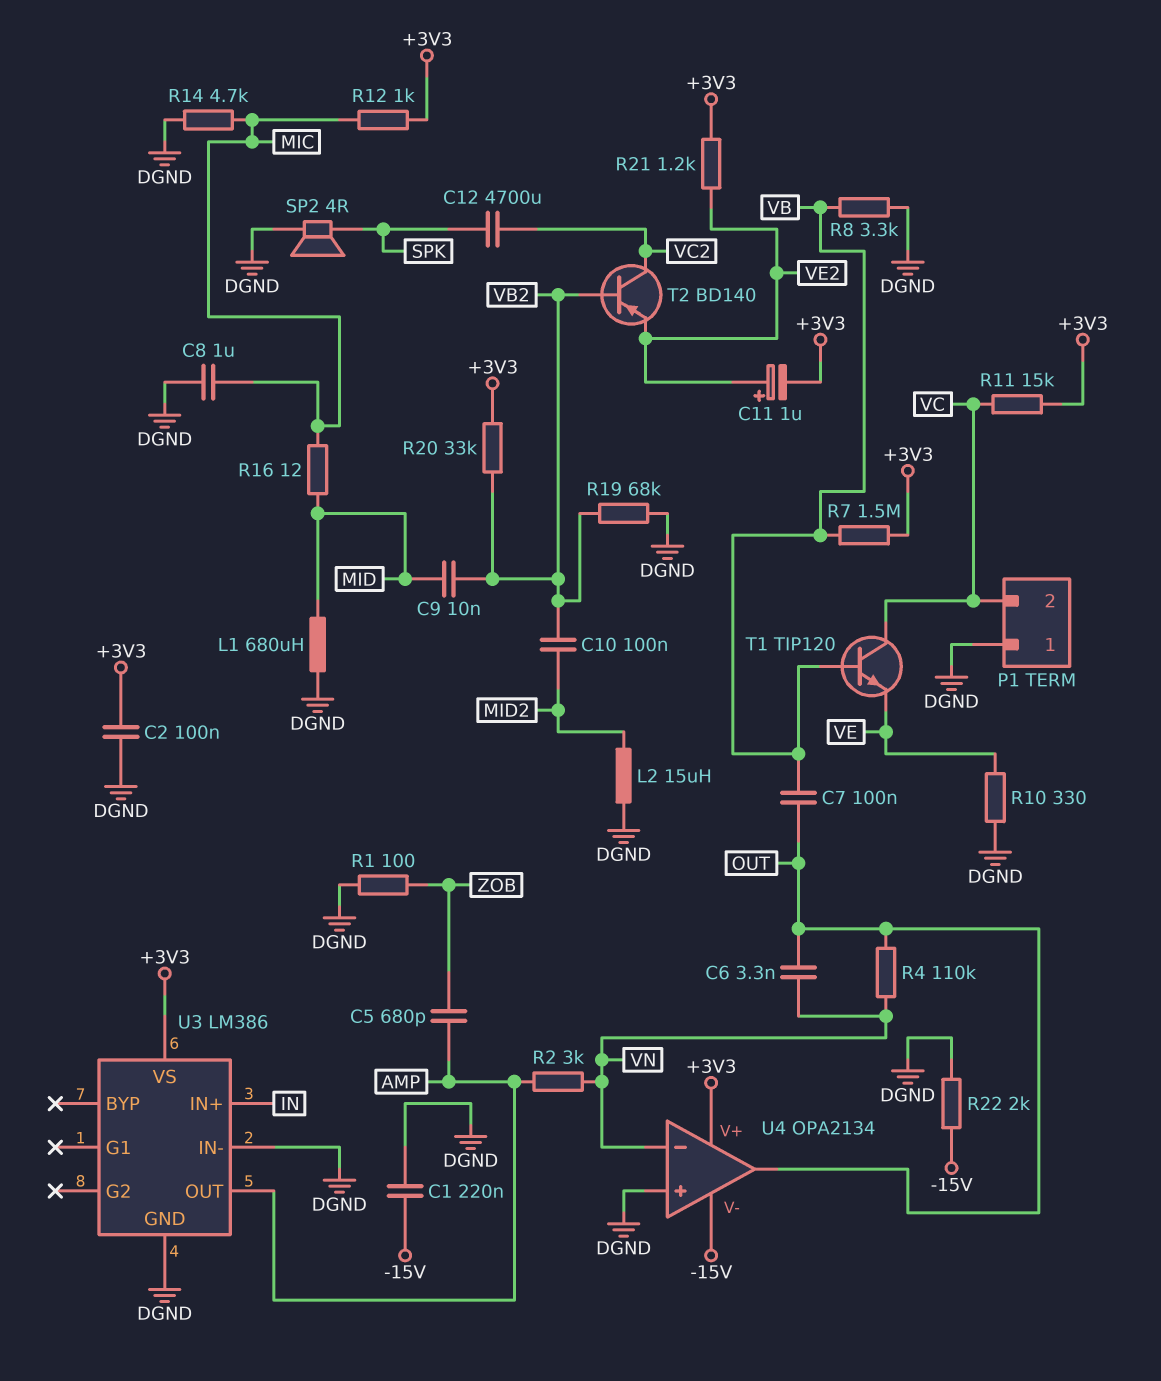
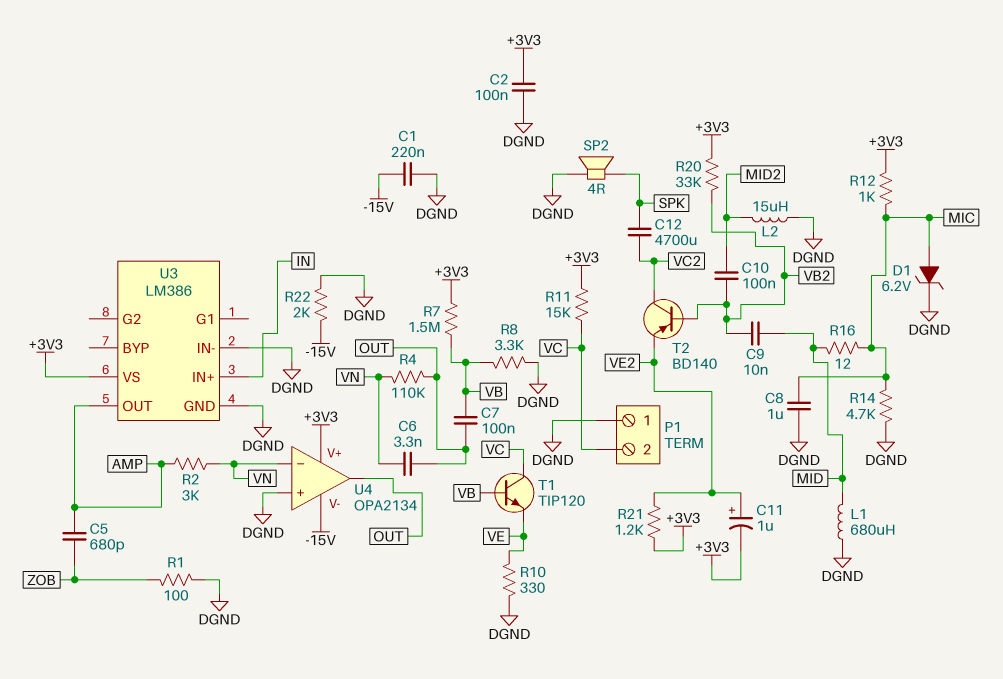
D1: none -> zener 6.2V (A MIC, K DGND)
R19: 68k (DGND, VB2) -> none

